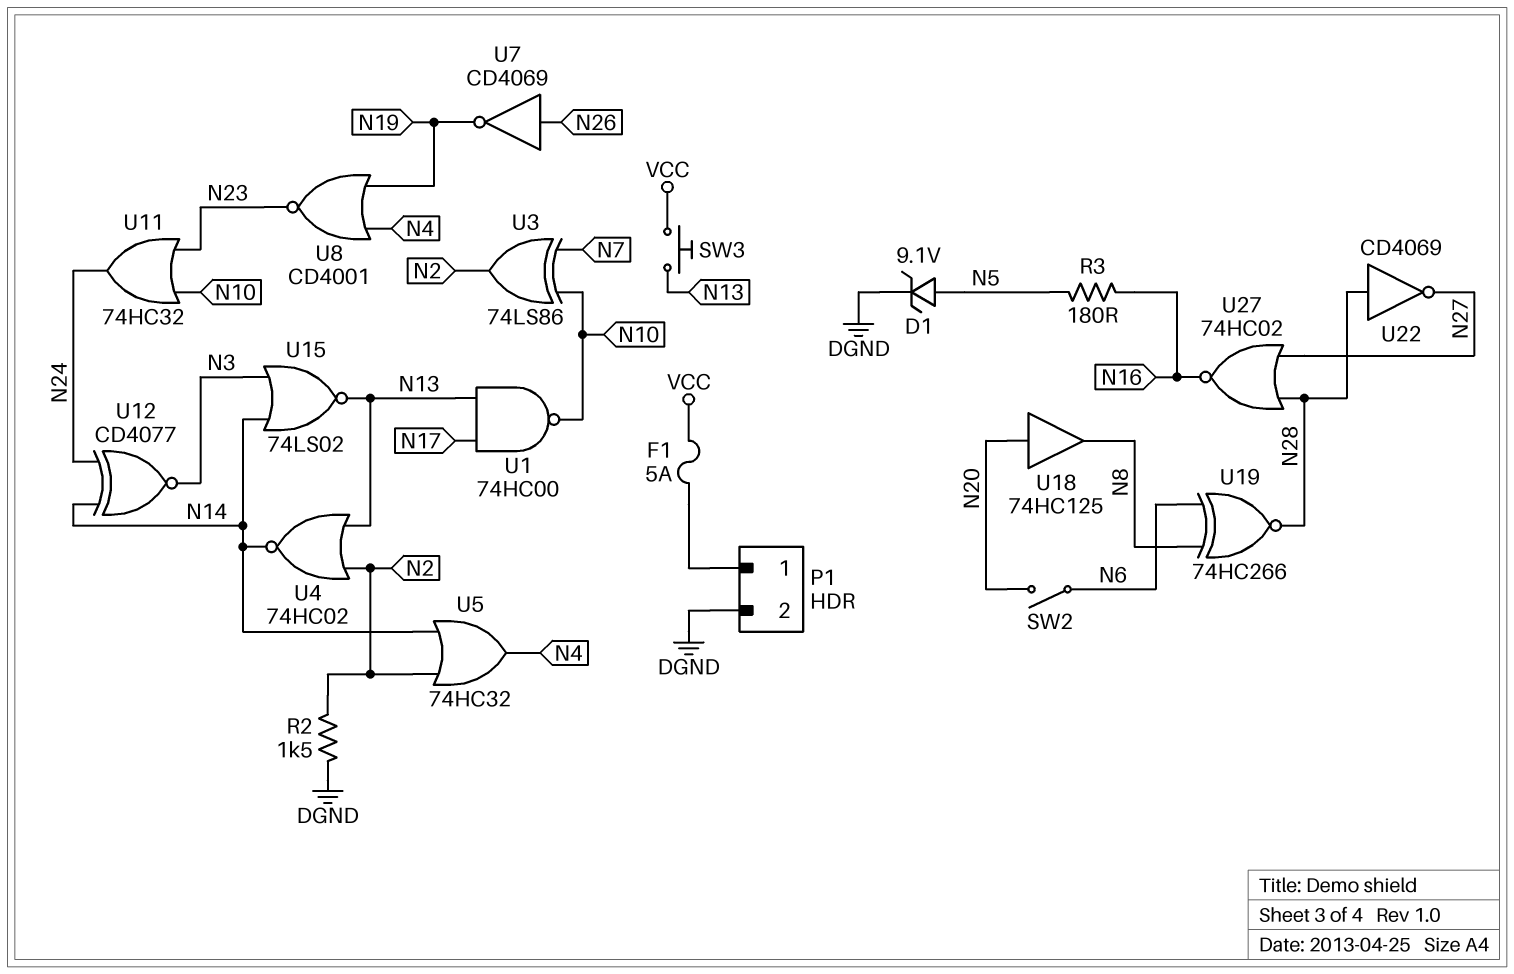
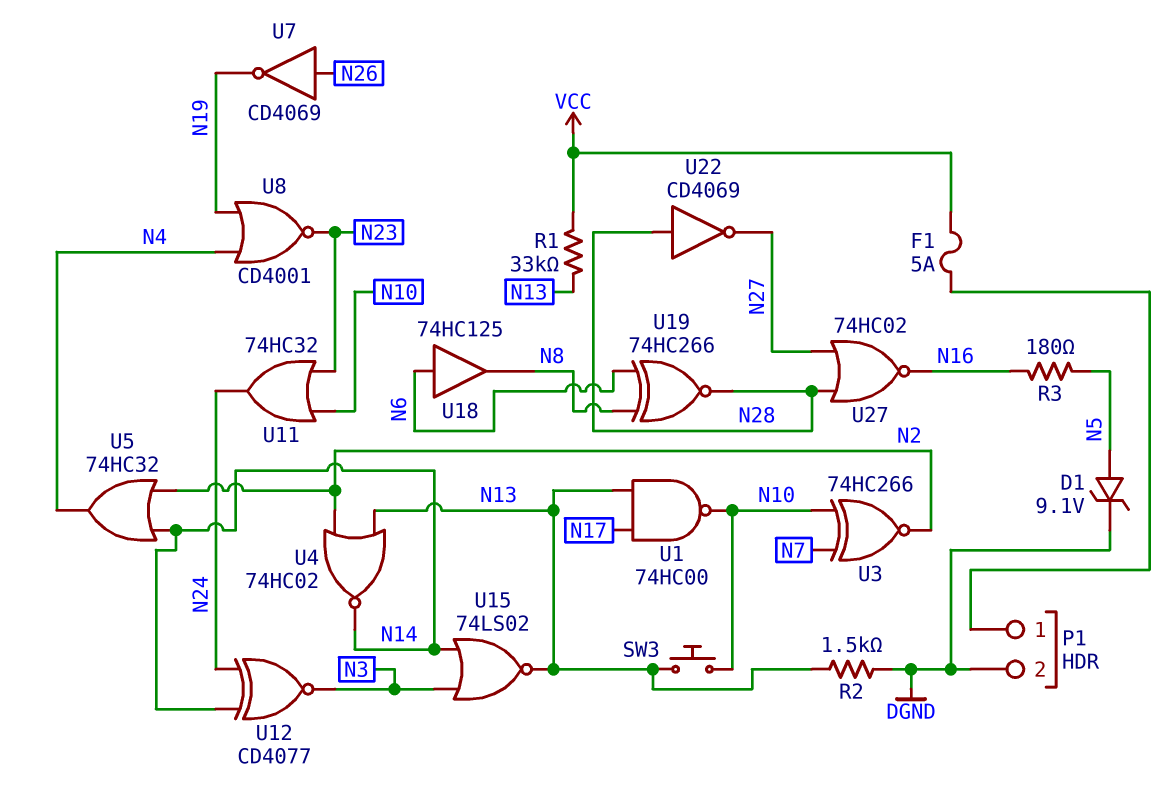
R1: none -> 33k (N13, VCC)
R2: 1.5k (DGND, N2) -> 1.5k (DGND, N13)
SW2: switch (N6, N20) -> none
SW3: button (N13, VCC) -> button (N10, N13)
U3: XOR 74LS86 (in N7, in N10, out N2) -> XNOR 74HC266 (in N7, in N10, out N2)
U18: buffer 74HC125 (in N20, out N8) -> buffer 74HC125 (in N6, out N8)

